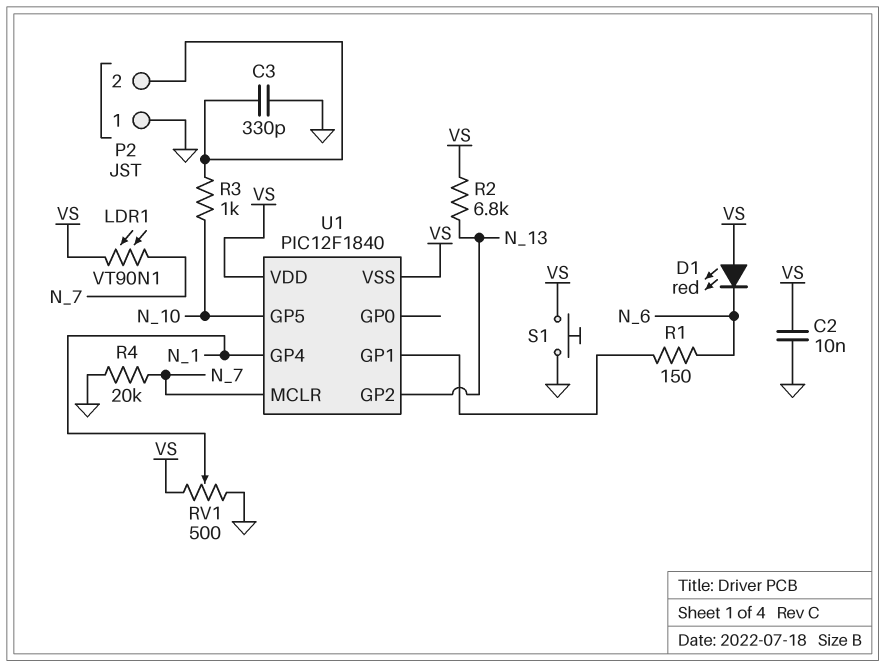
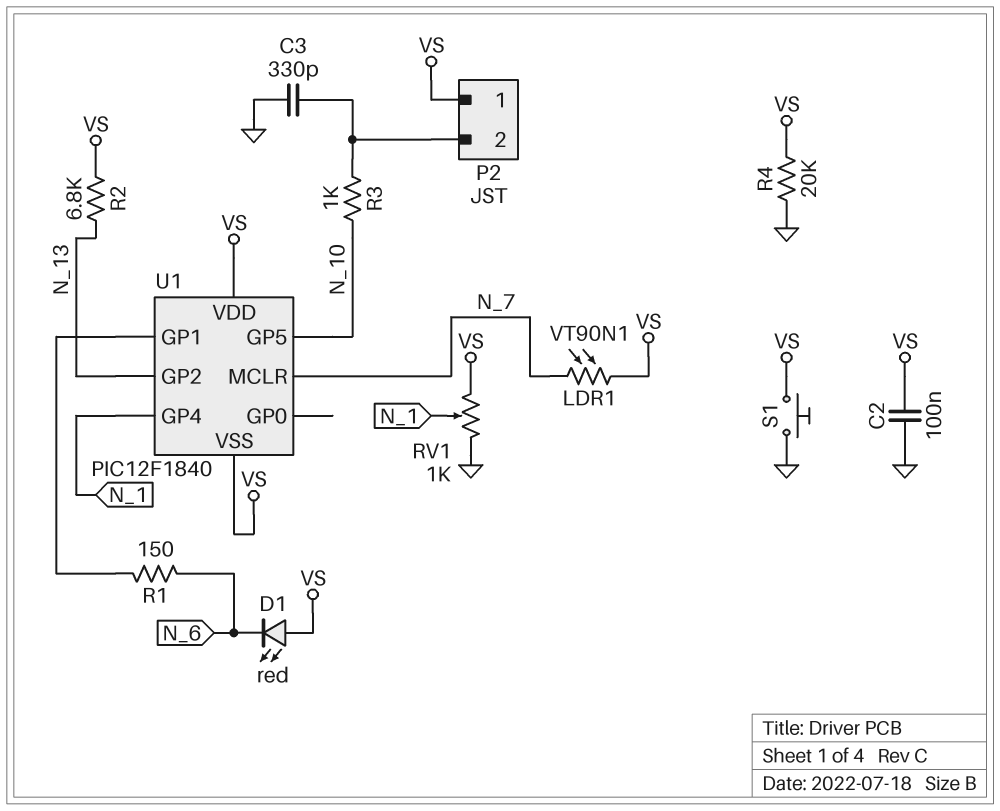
C2: 10nF (GND, VS) -> 100nF (GND, VS)
P2 pin 1: GND -> VS
R4: 20k (GND, N_7) -> 20k (GND, VS)
RV1: 500 (GND, VS, wiper N_1) -> 1k (GND, VS, wiper N_1)

